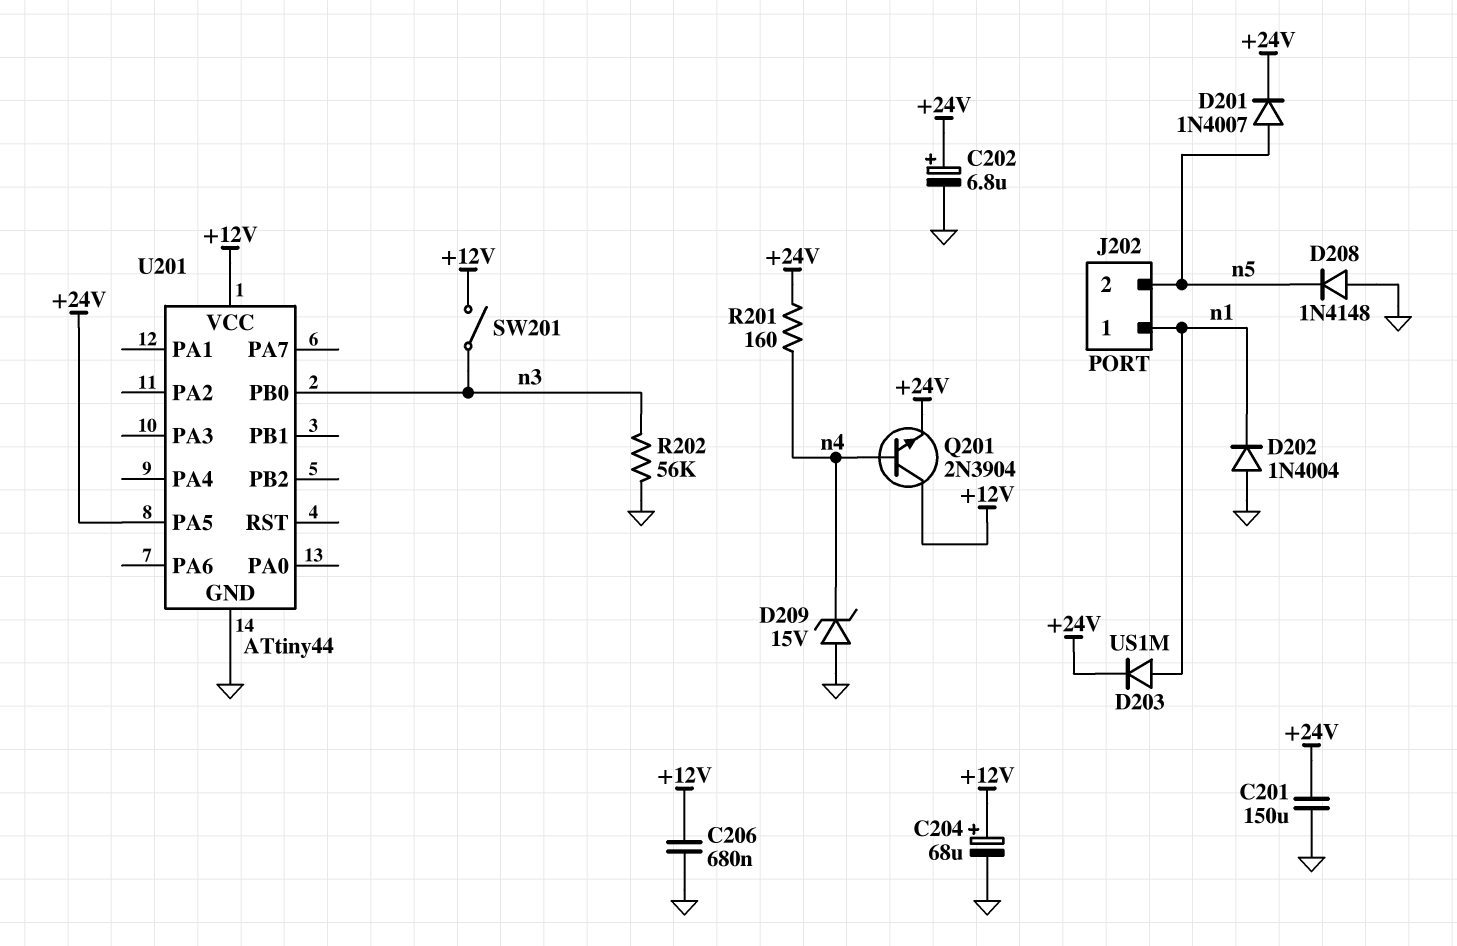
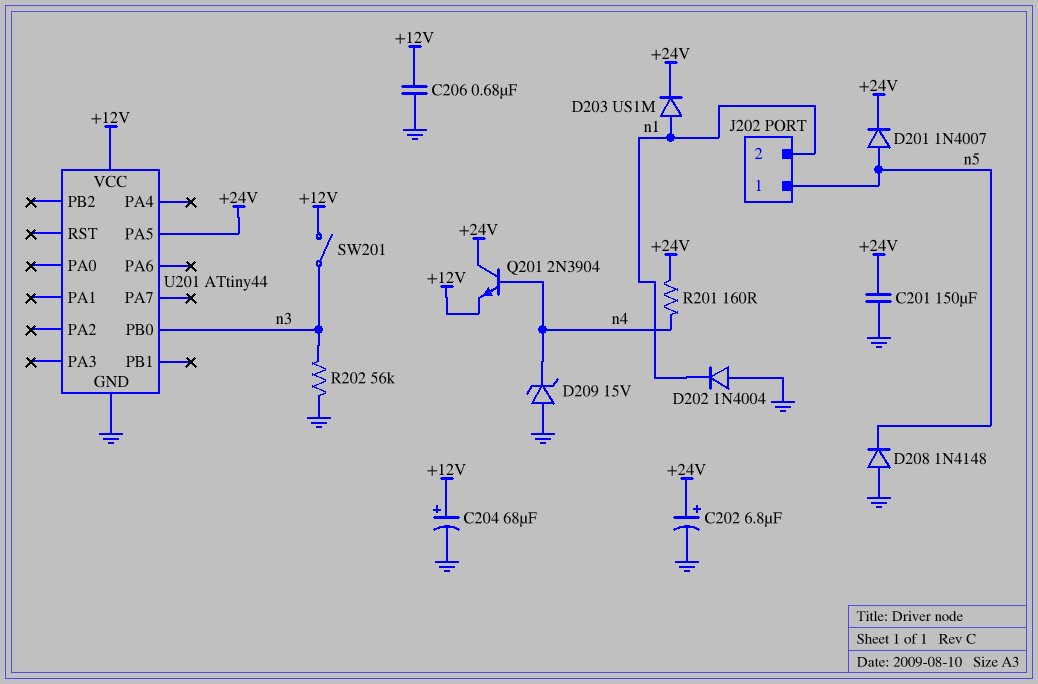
J202 pin 1: n1 -> n5
J202 pin 2: n5 -> n1
Q201: NPN 2N3904 (B n4, C +12V, E +24V) -> NPN 2N3904 (B n4, C +24V, E +12V)

